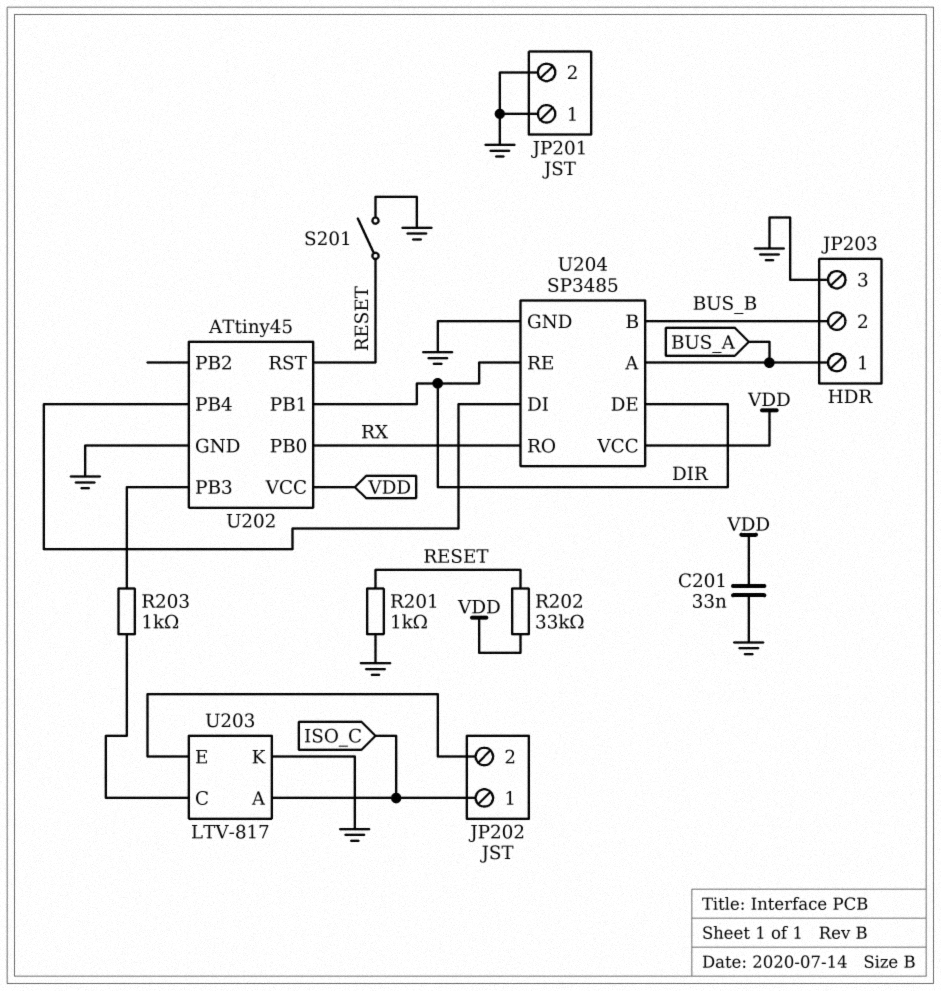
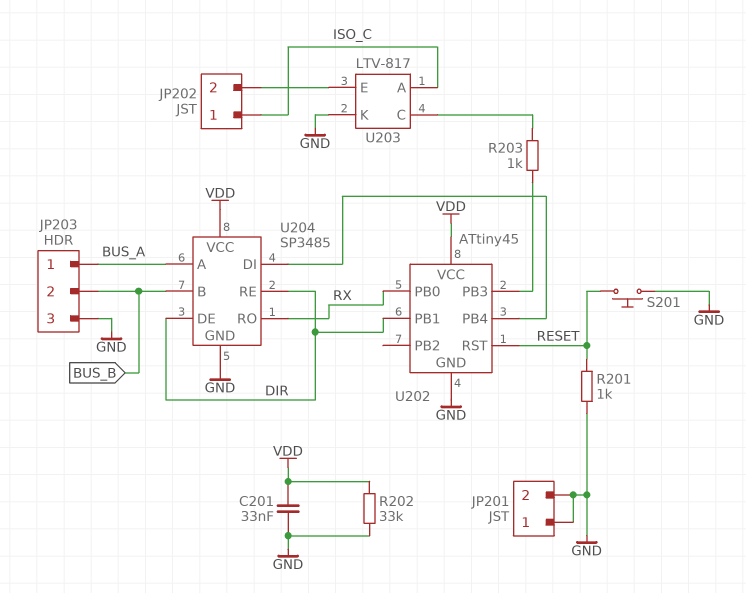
R202: 33k (RESET, VDD) -> 33k (GND, VDD)
S201: switch (GND, RESET) -> button (GND, RESET)

